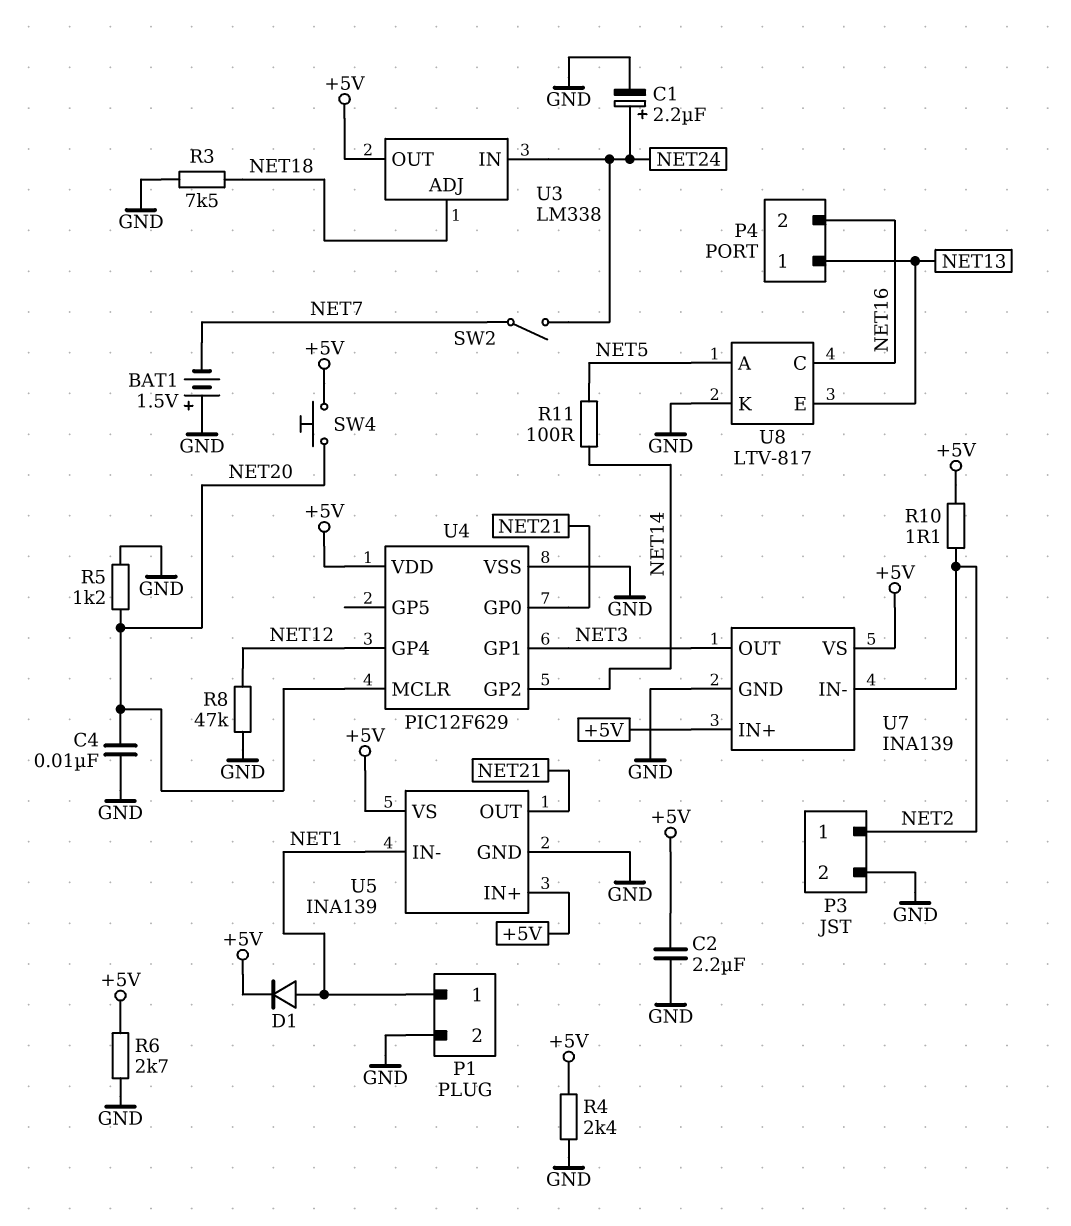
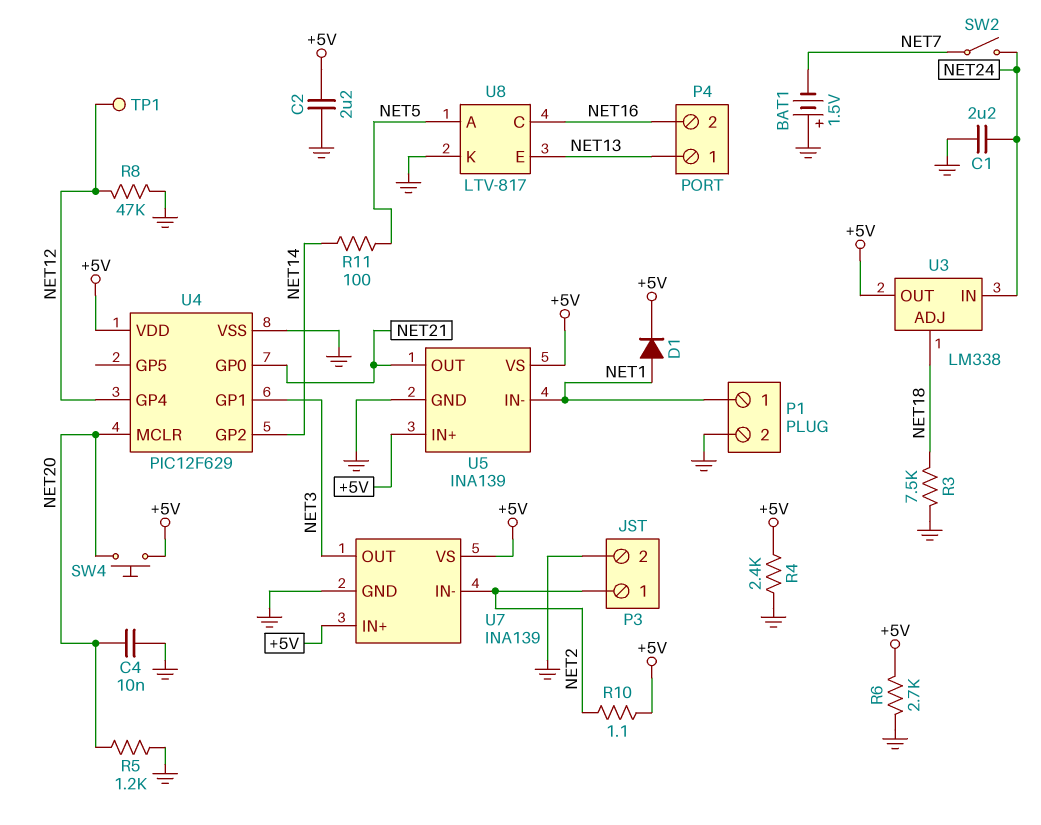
C1: 2.2uF (plus NET24, minus GND) -> 2.2uF (GND, NET24)
TP1: none -> test point (NET12)

